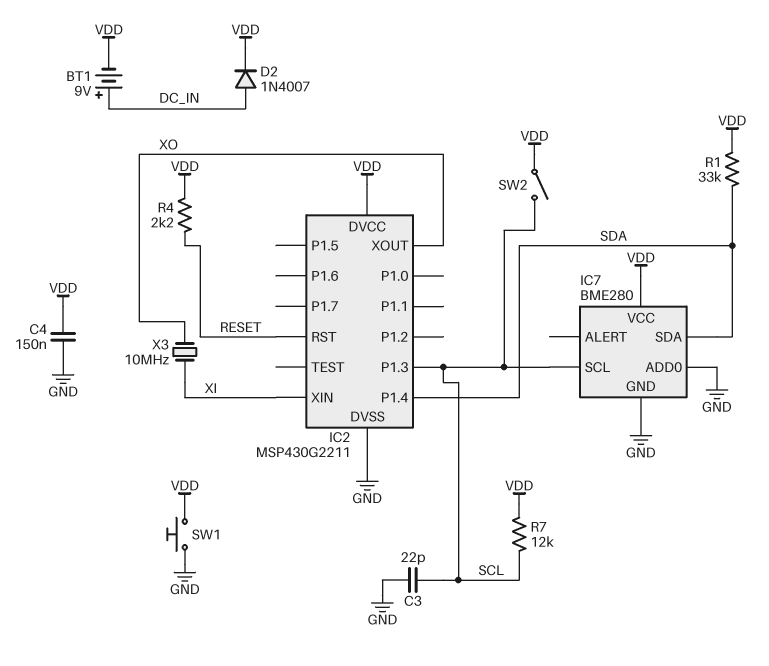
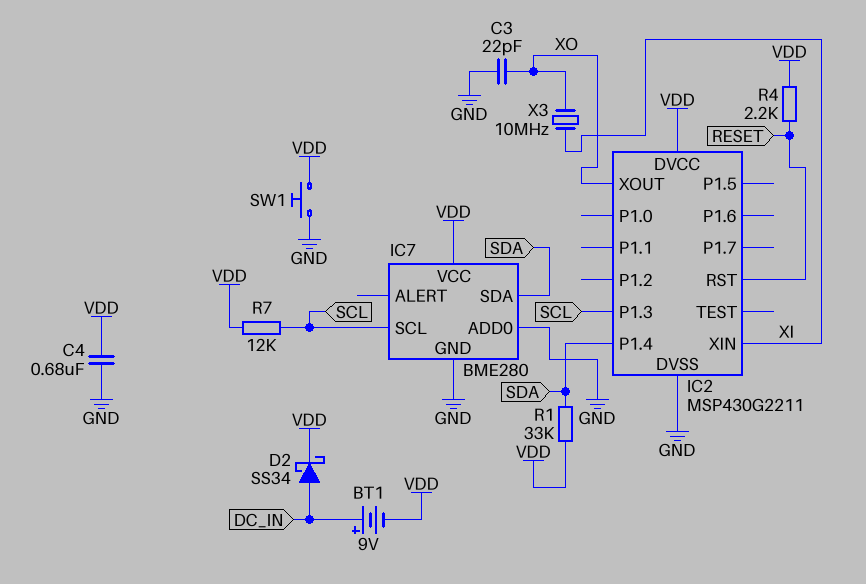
C3: 22pF (GND, SCL) -> 22pF (GND, XO)
C4: 150nF (GND, VDD) -> 680nF (GND, VDD)
D2: diode 1N4007 (A DC_IN, K VDD) -> schottky SS34 (A DC_IN, K VDD)
SW2: switch (SCL, VDD) -> none

